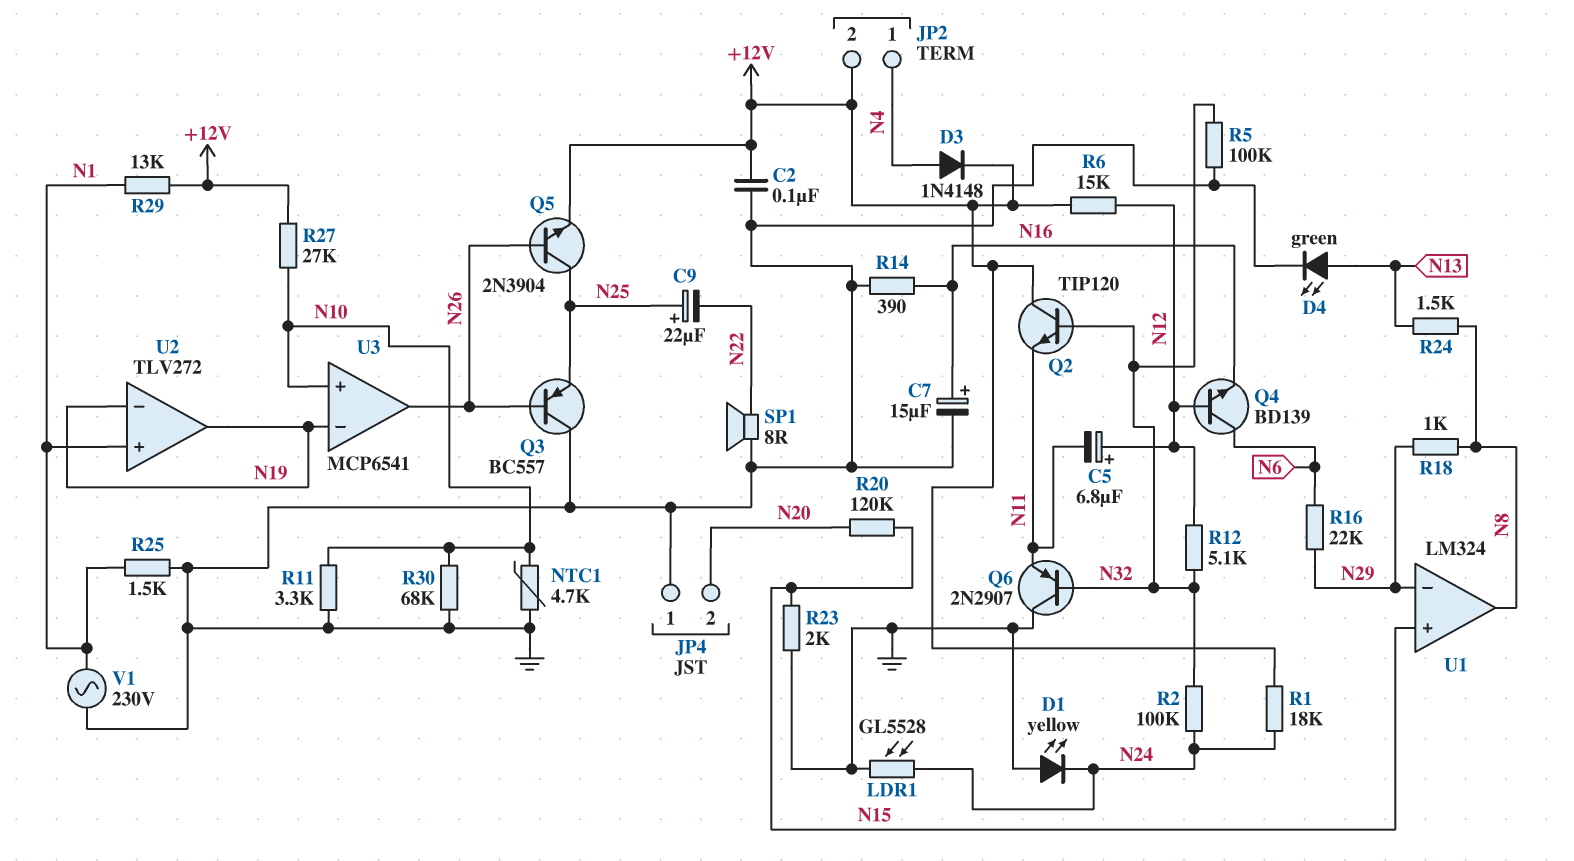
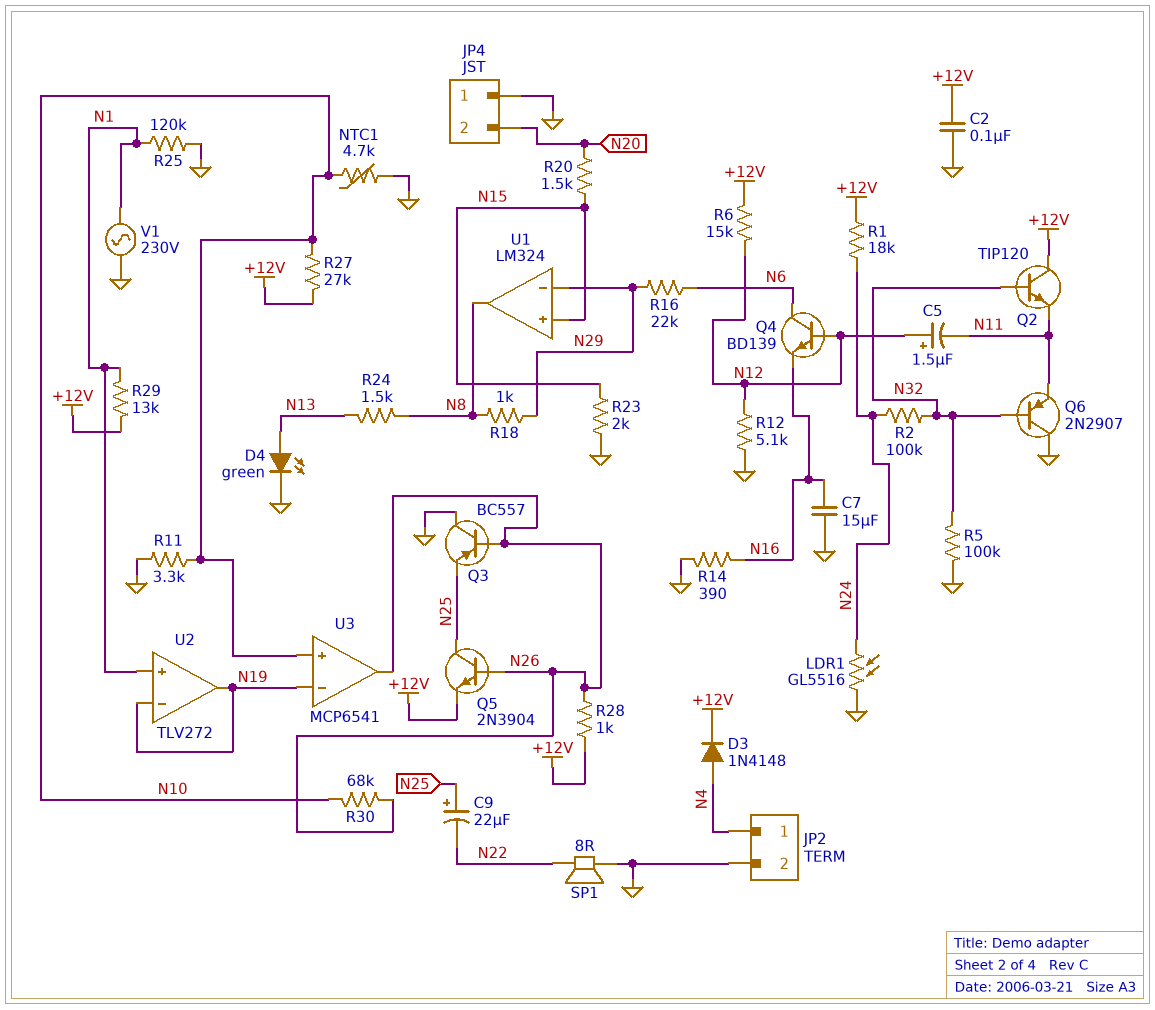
C5: 6.8uF (plus N12, minus N11) -> 1.5uF (plus N12, minus N11)
C7: 15uF (plus N16, minus GND) -> 15uF (GND, N16)
D1: LED yellow (A GND, K N24) -> none
JP2 pin 2: +12V -> GND
LDR1: GL5528 (GND, N24) -> GL5516 (GND, N24)
R12: 5.1k (N12, N32) -> 5.1k (GND, N12)
R20: 120k (N15, N20) -> 1.5k (N15, N20)
R25: 1.5k (GND, N1) -> 120k (GND, N1)
R28: none -> 1k (+12V, N26)
R30: 68k (GND, N10) -> 68k (N10, N26)

